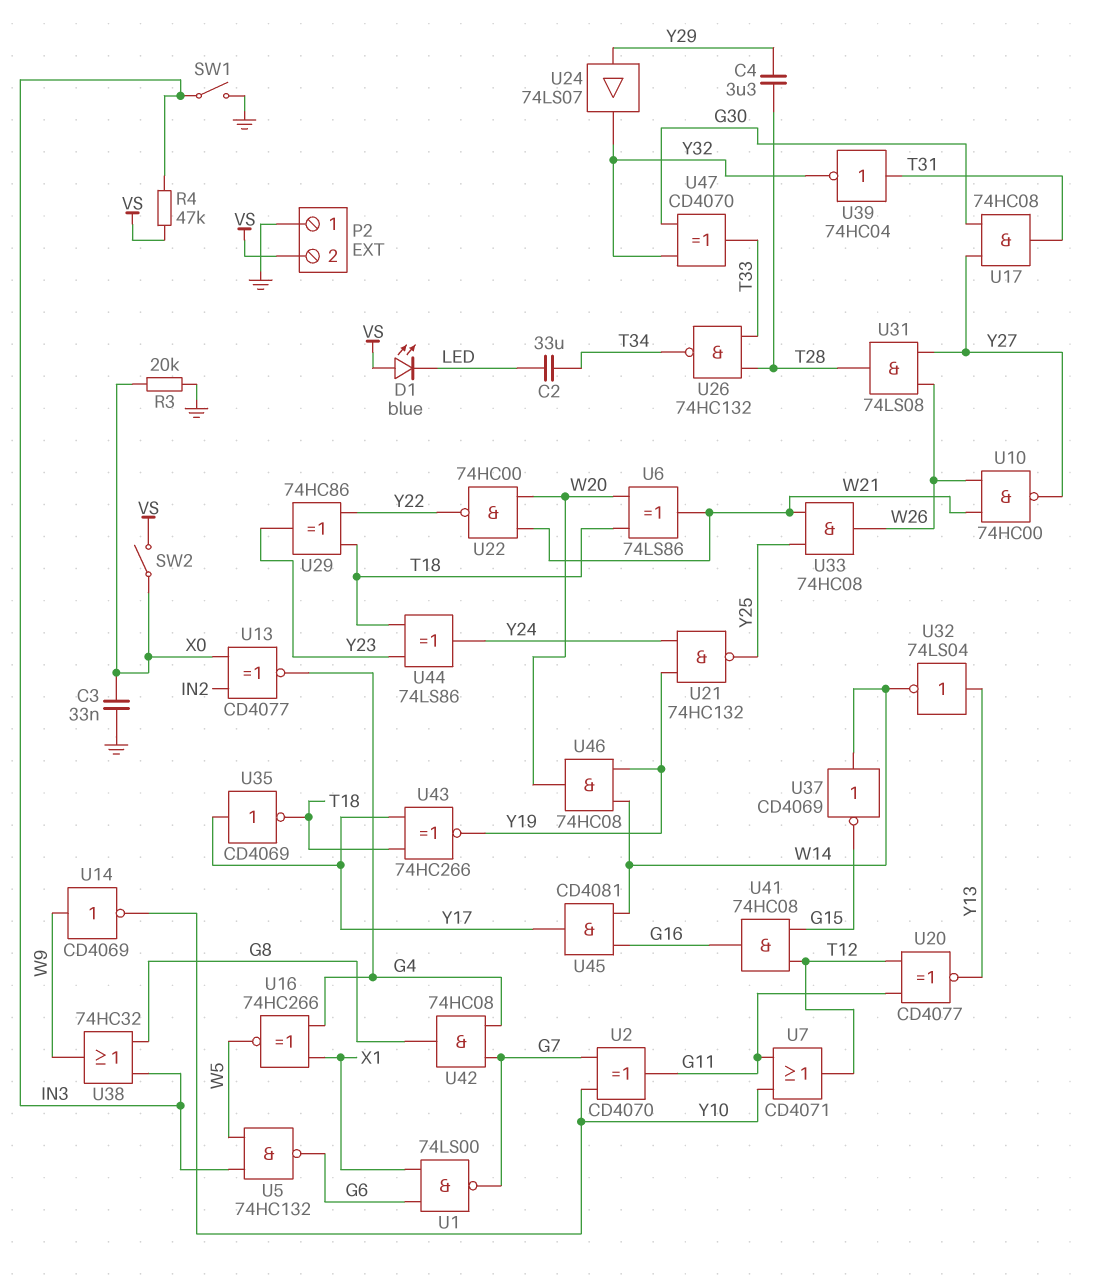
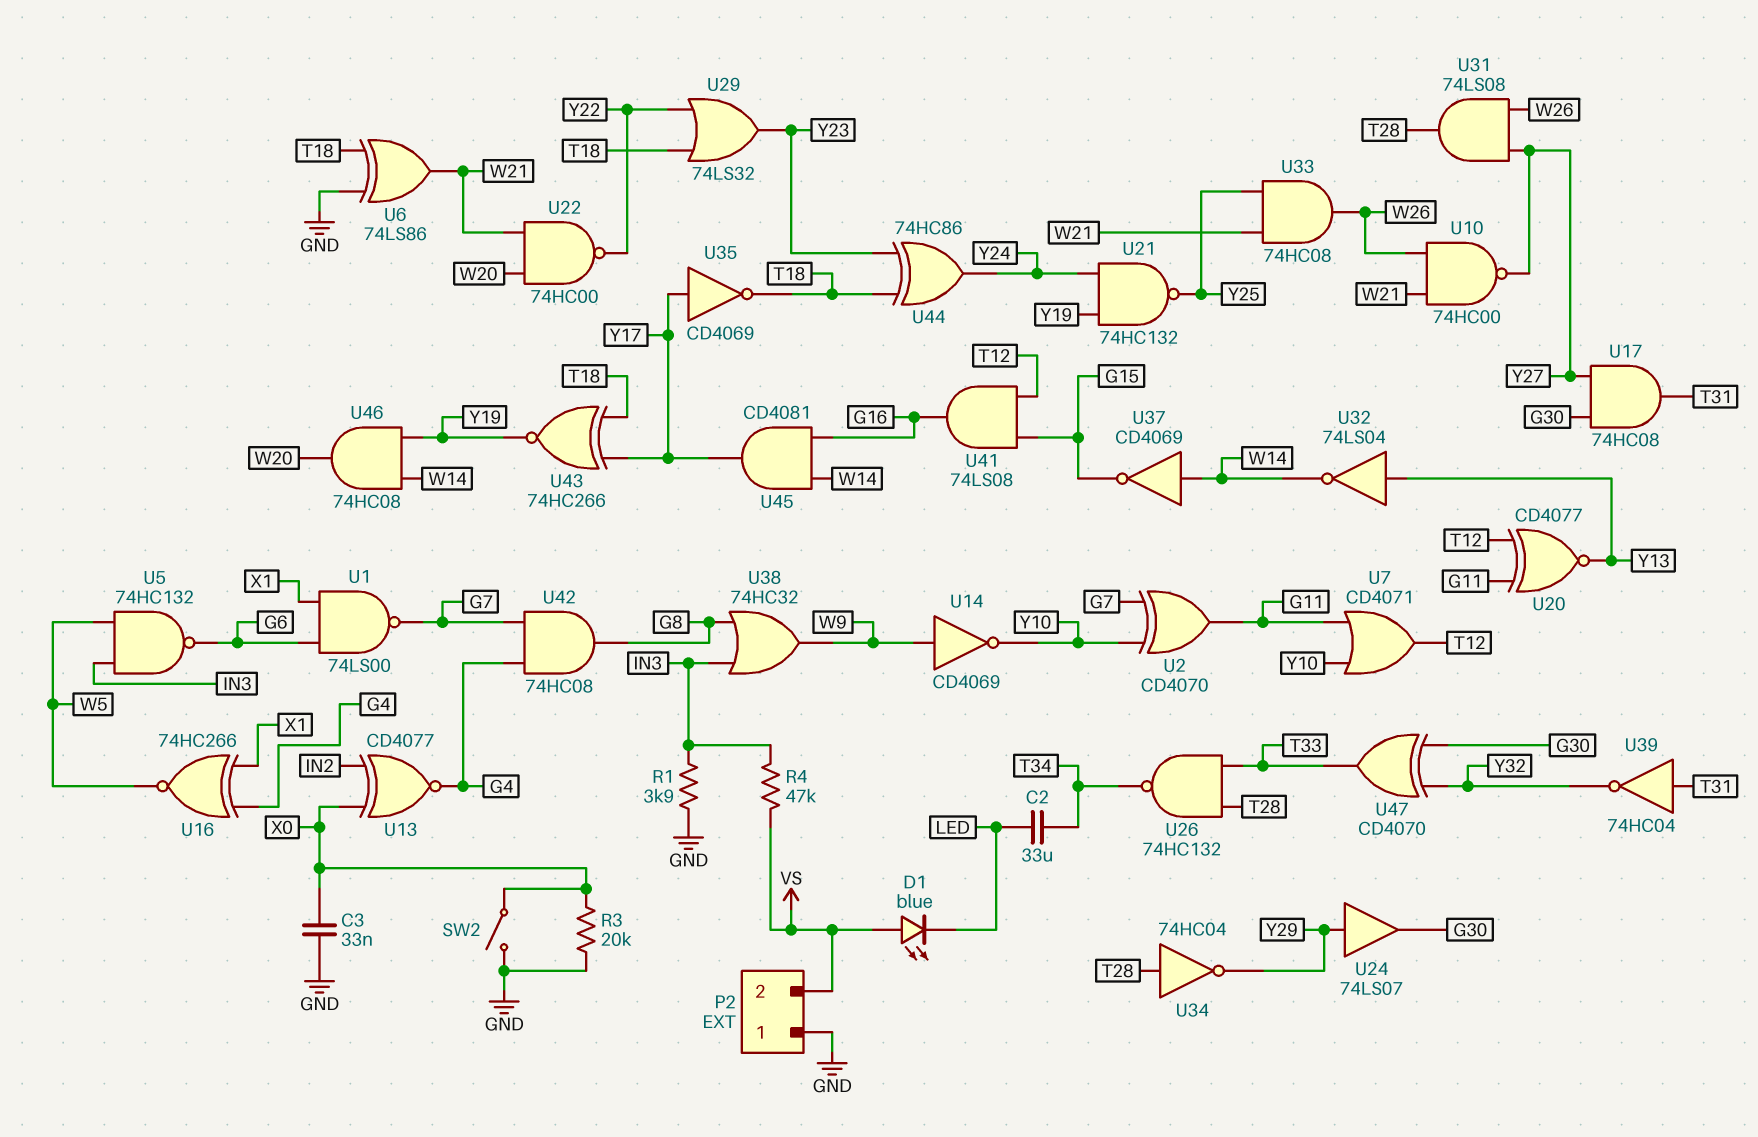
C4: 3.3uF (T28, Y29) -> none
R1: none -> 3.9k (GND, IN3)
SW1: switch (GND, IN3) -> none
SW2: switch (VS, X0) -> switch (GND, X0)
U6: XOR 74LS86 (in T18, in W20, out W21) -> XOR 74LS86 (in GND, in T18, out W21)
U24: buffer 74LS07 (in Y29, out Y32) -> buffer 74LS07 (in Y29, out G30)
U29: XOR 74HC86 (in T18, in Y22, out Y23) -> OR 74LS32 (in T18, in Y22, out Y23)
U34: none -> NOT 74HC04 (in T28, out Y29)
U41: AND 74HC08 (in G15, in T12, out G16) -> AND 74LS08 (in G15, in T12, out G16)
U44: XOR 74LS86 (in T18, in Y23, out Y24) -> XOR 74HC86 (in T18, in Y23, out Y24)

